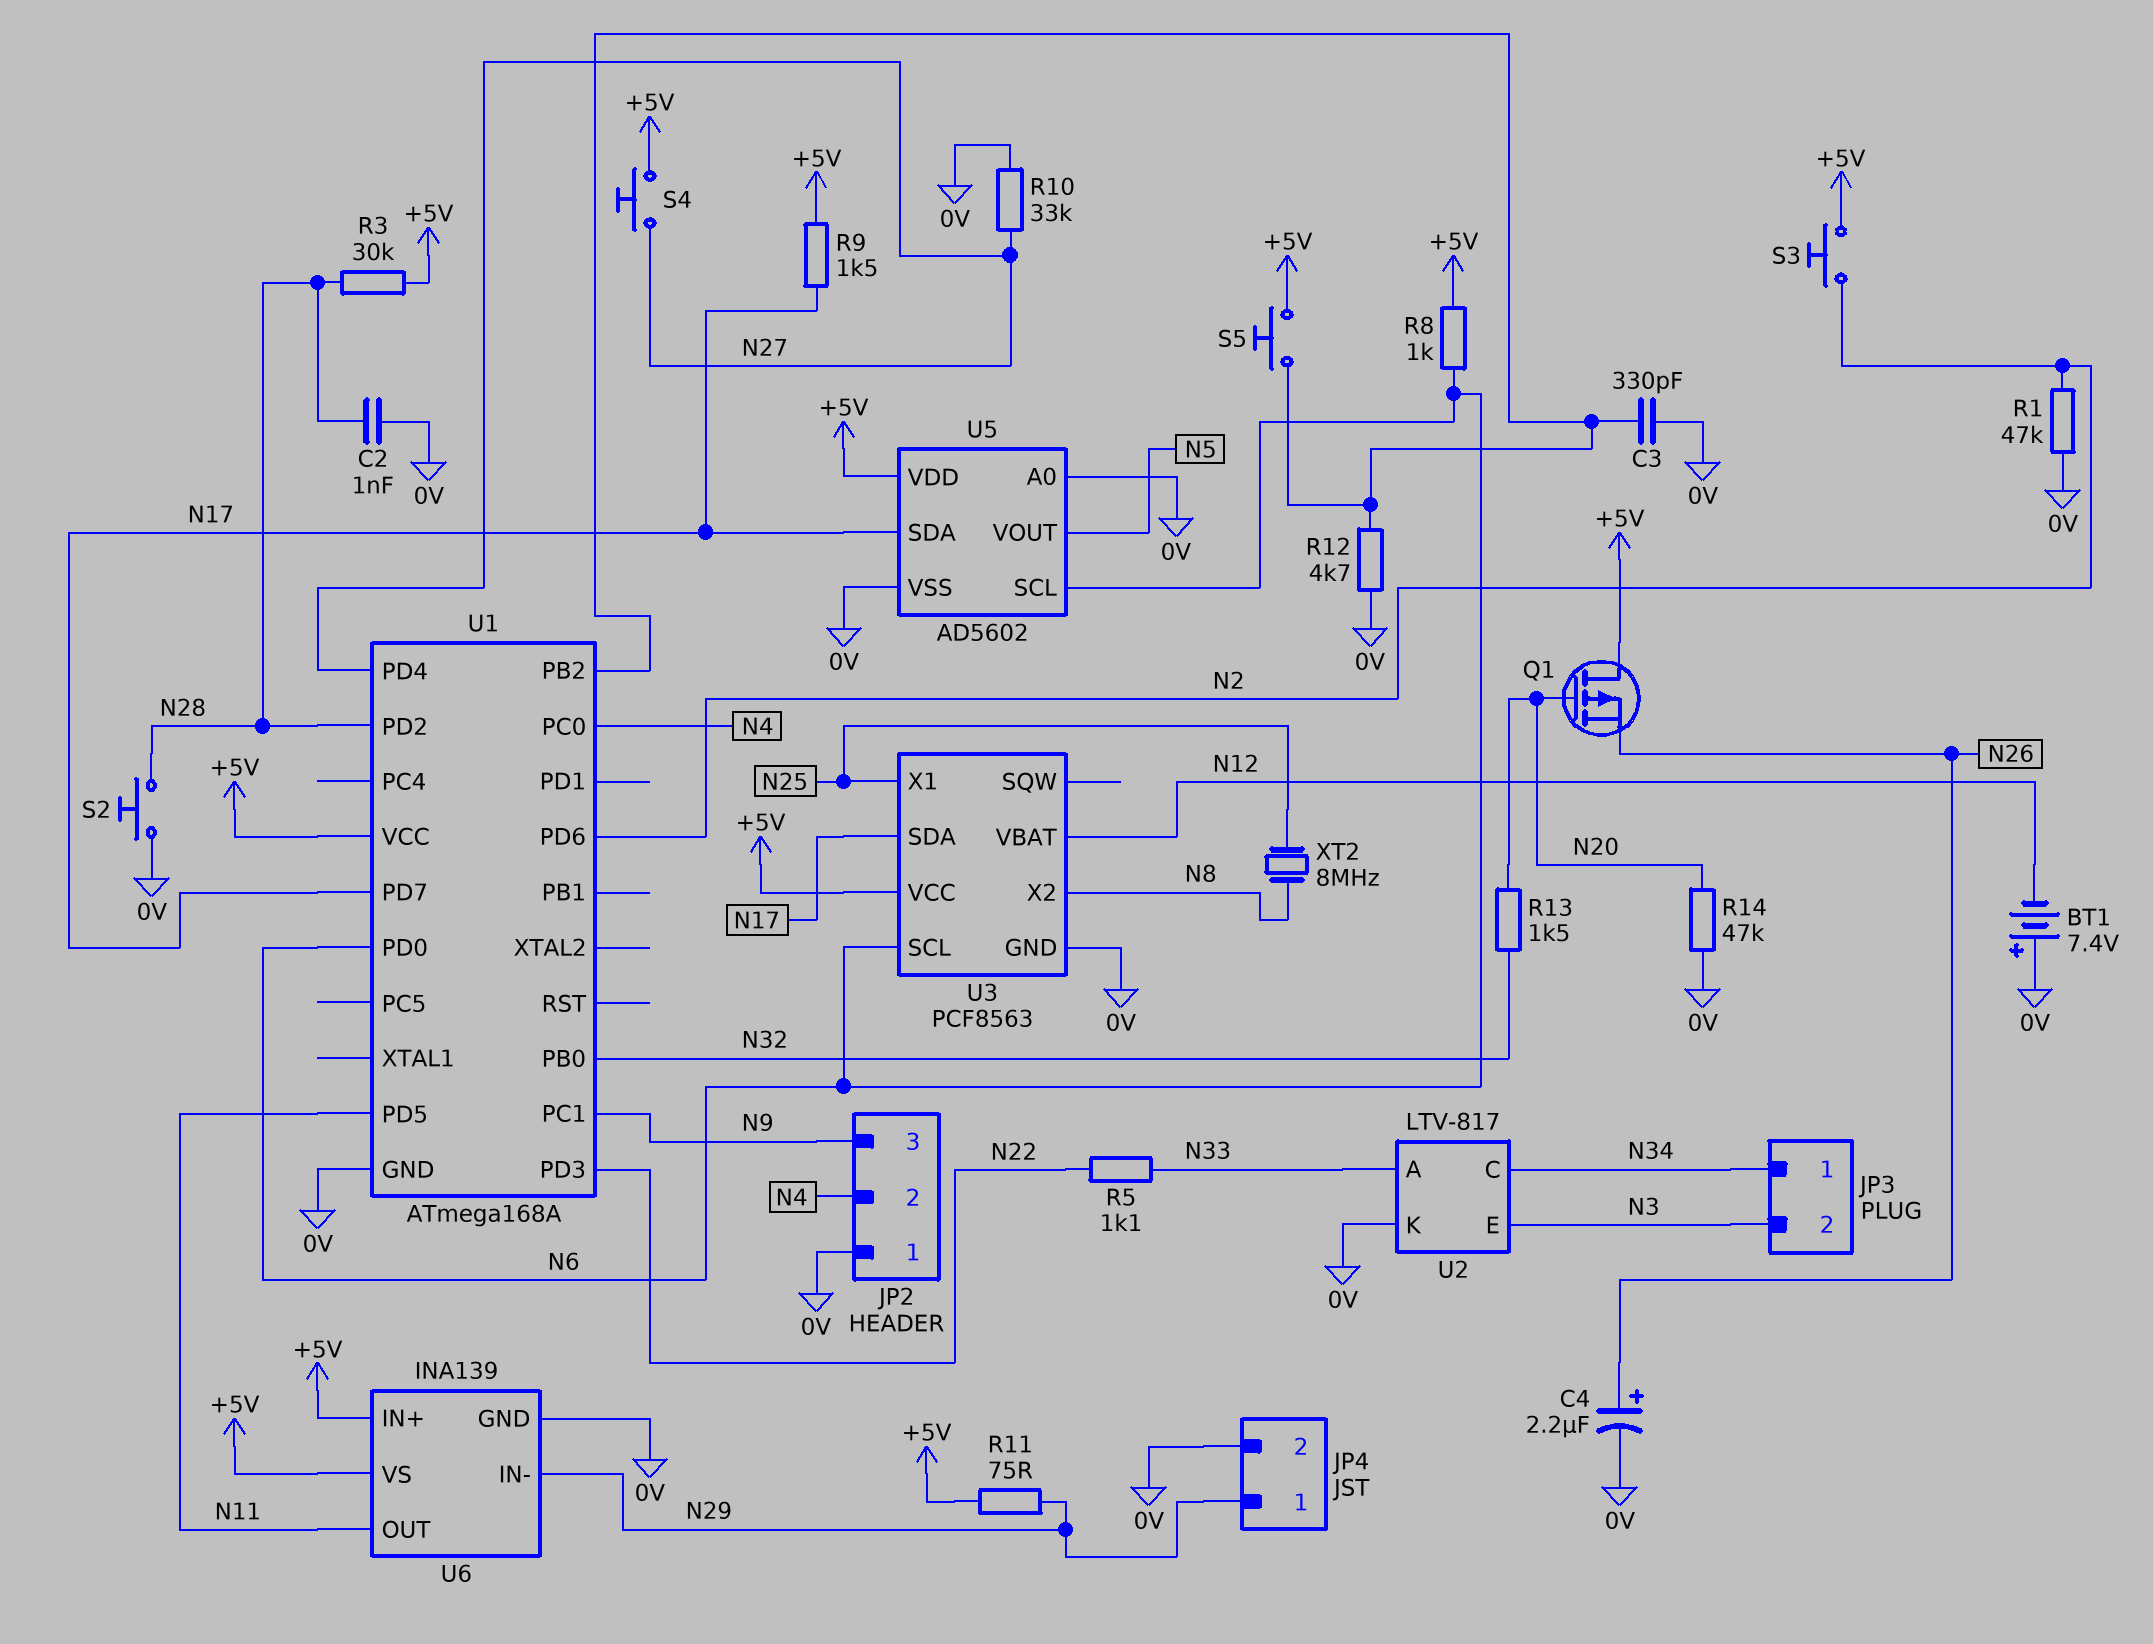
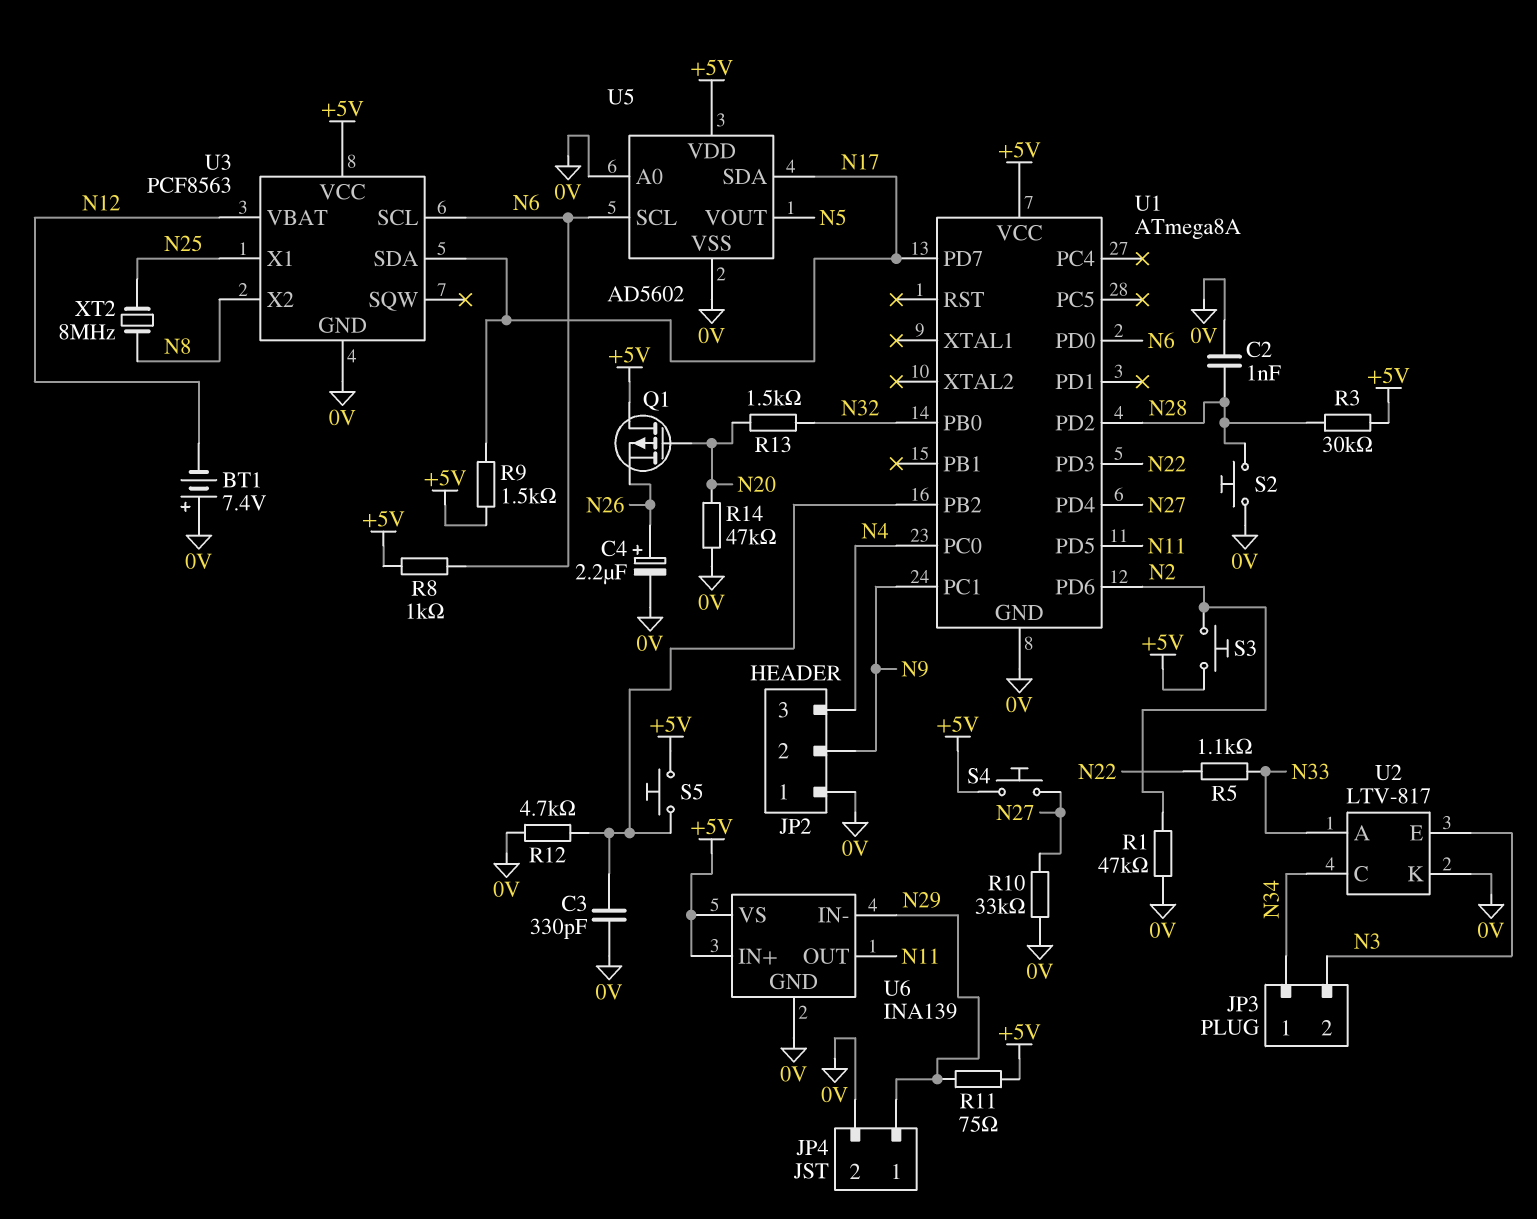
JP2 pin 2: N4 -> N9
JP2 pin 3: N9 -> N4
U1: ATmega168A -> ATmega8A

